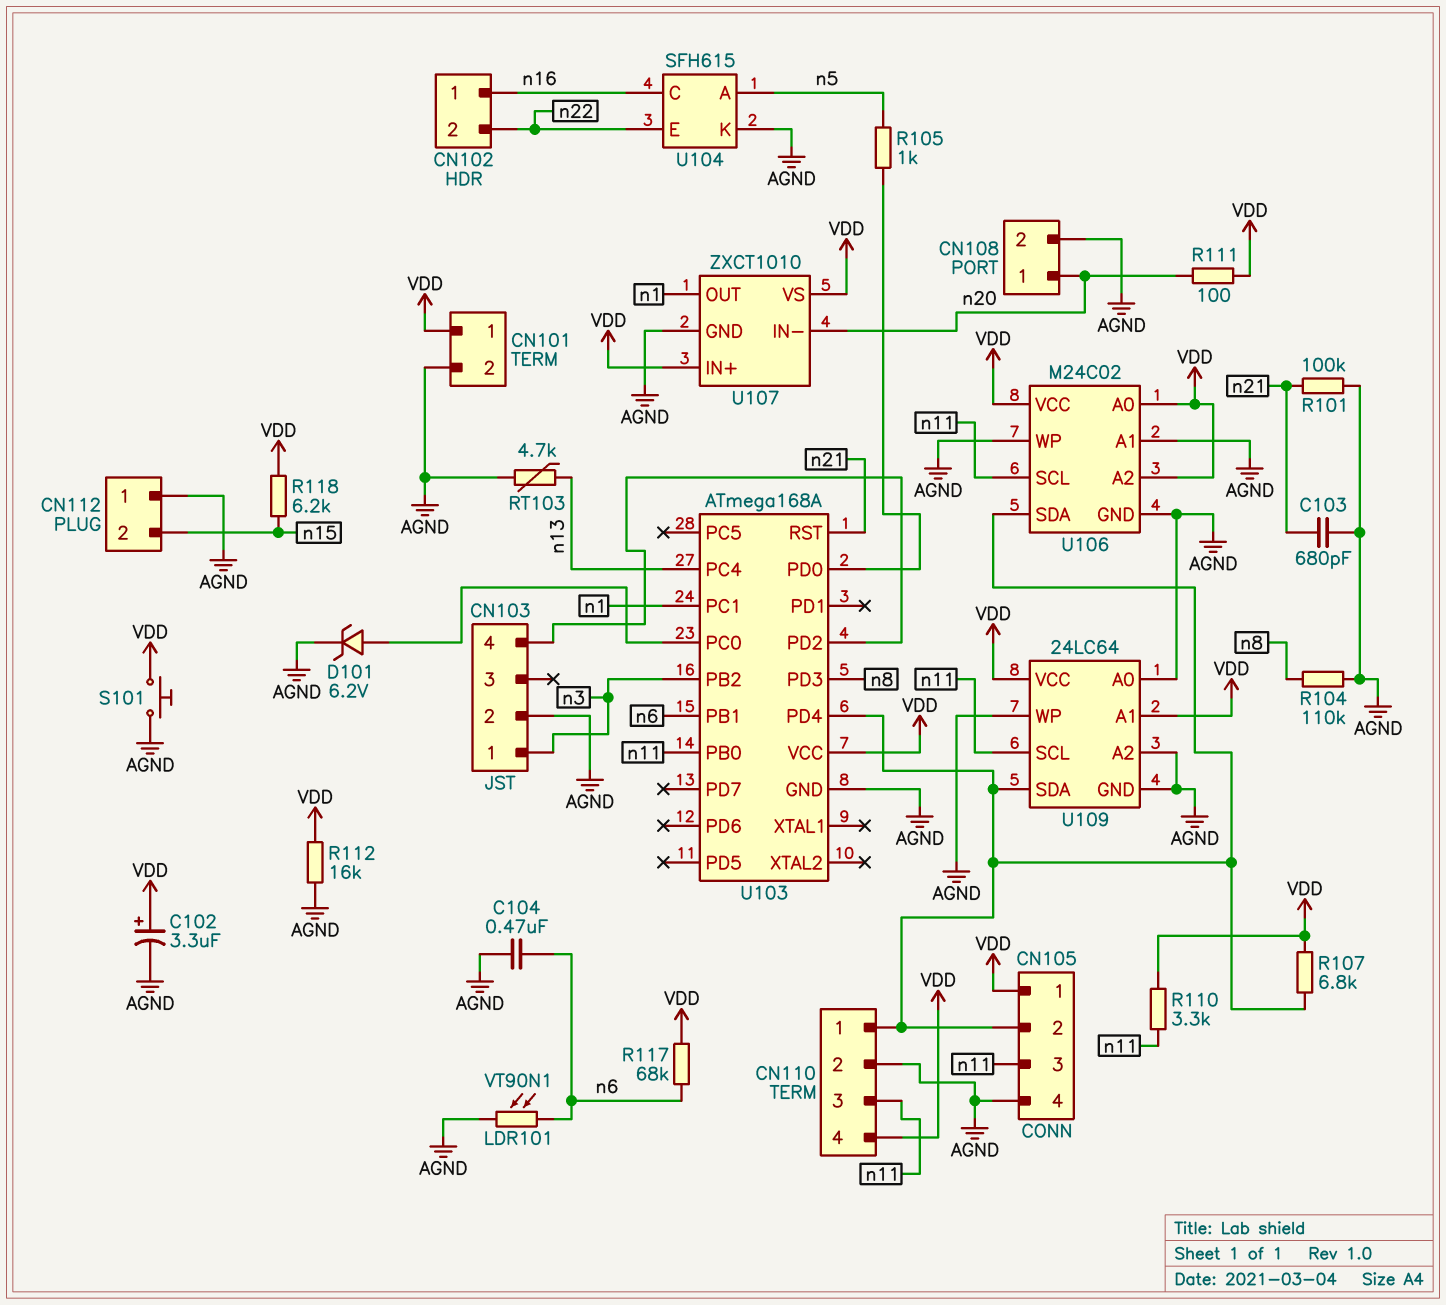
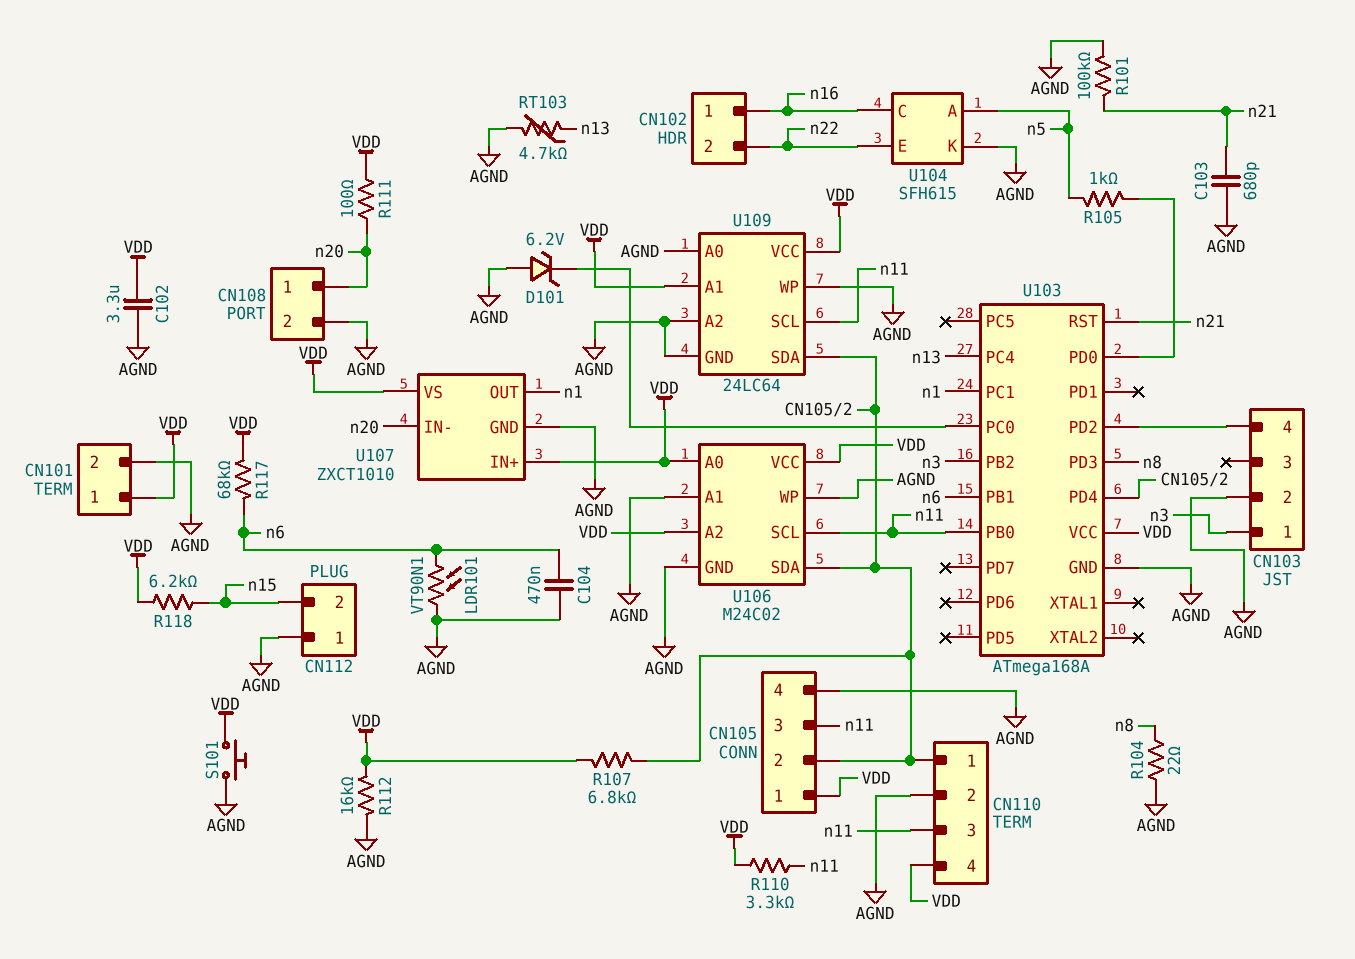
C102: 3.3uF (plus VDD, minus AGND) -> 3.3uF (AGND, VDD)
D101: zener 6.2V (A U103/PC0, K AGND) -> zener 6.2V (A AGND, K U103/PC0)
R104: 110k (AGND, n8) -> 22 (AGND, n8)

